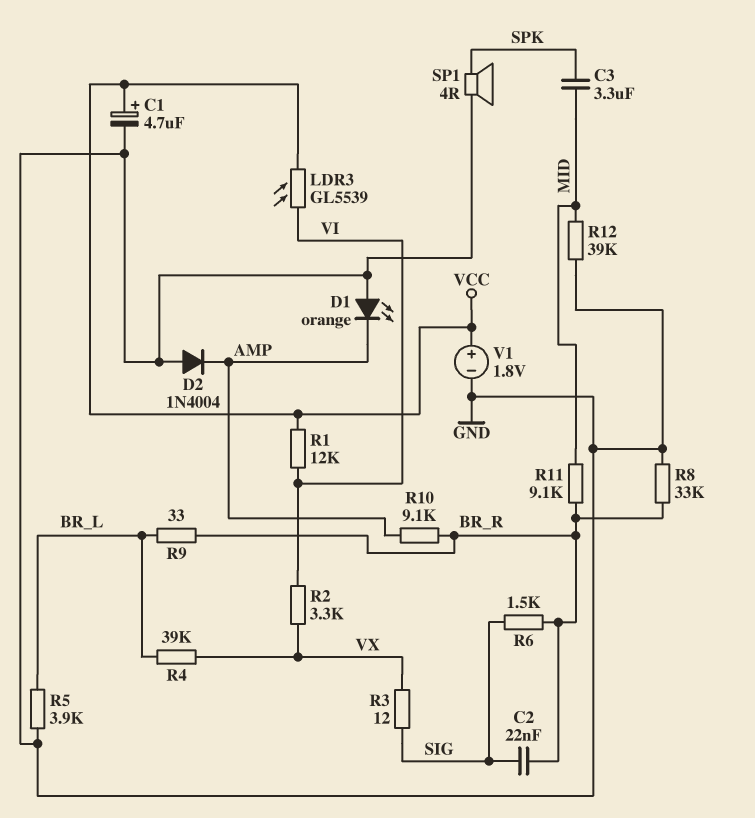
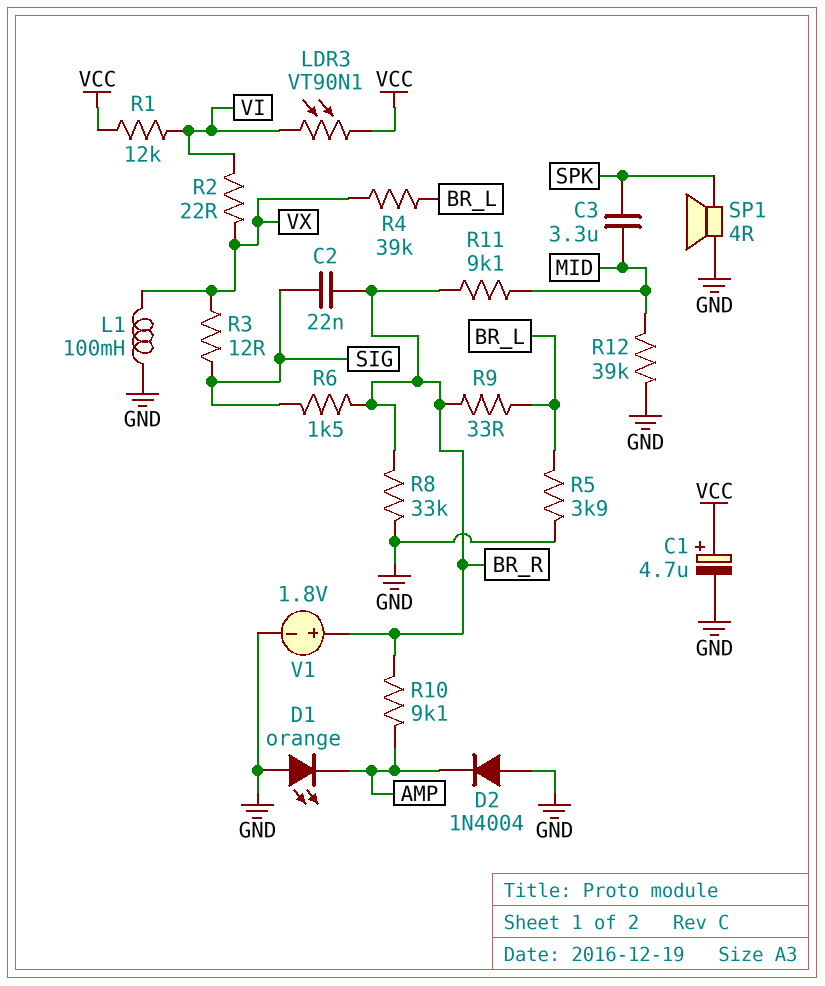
L1: none -> 100mH (GND, VX)
LDR3: GL5539 (VCC, VI) -> VT90N1 (VCC, VI)
R2: 3.3k (VI, VX) -> 22 (VI, VX)
V1: 1.8V (plus VCC, minus GND) -> 1.8V (plus BR_R, minus GND)

